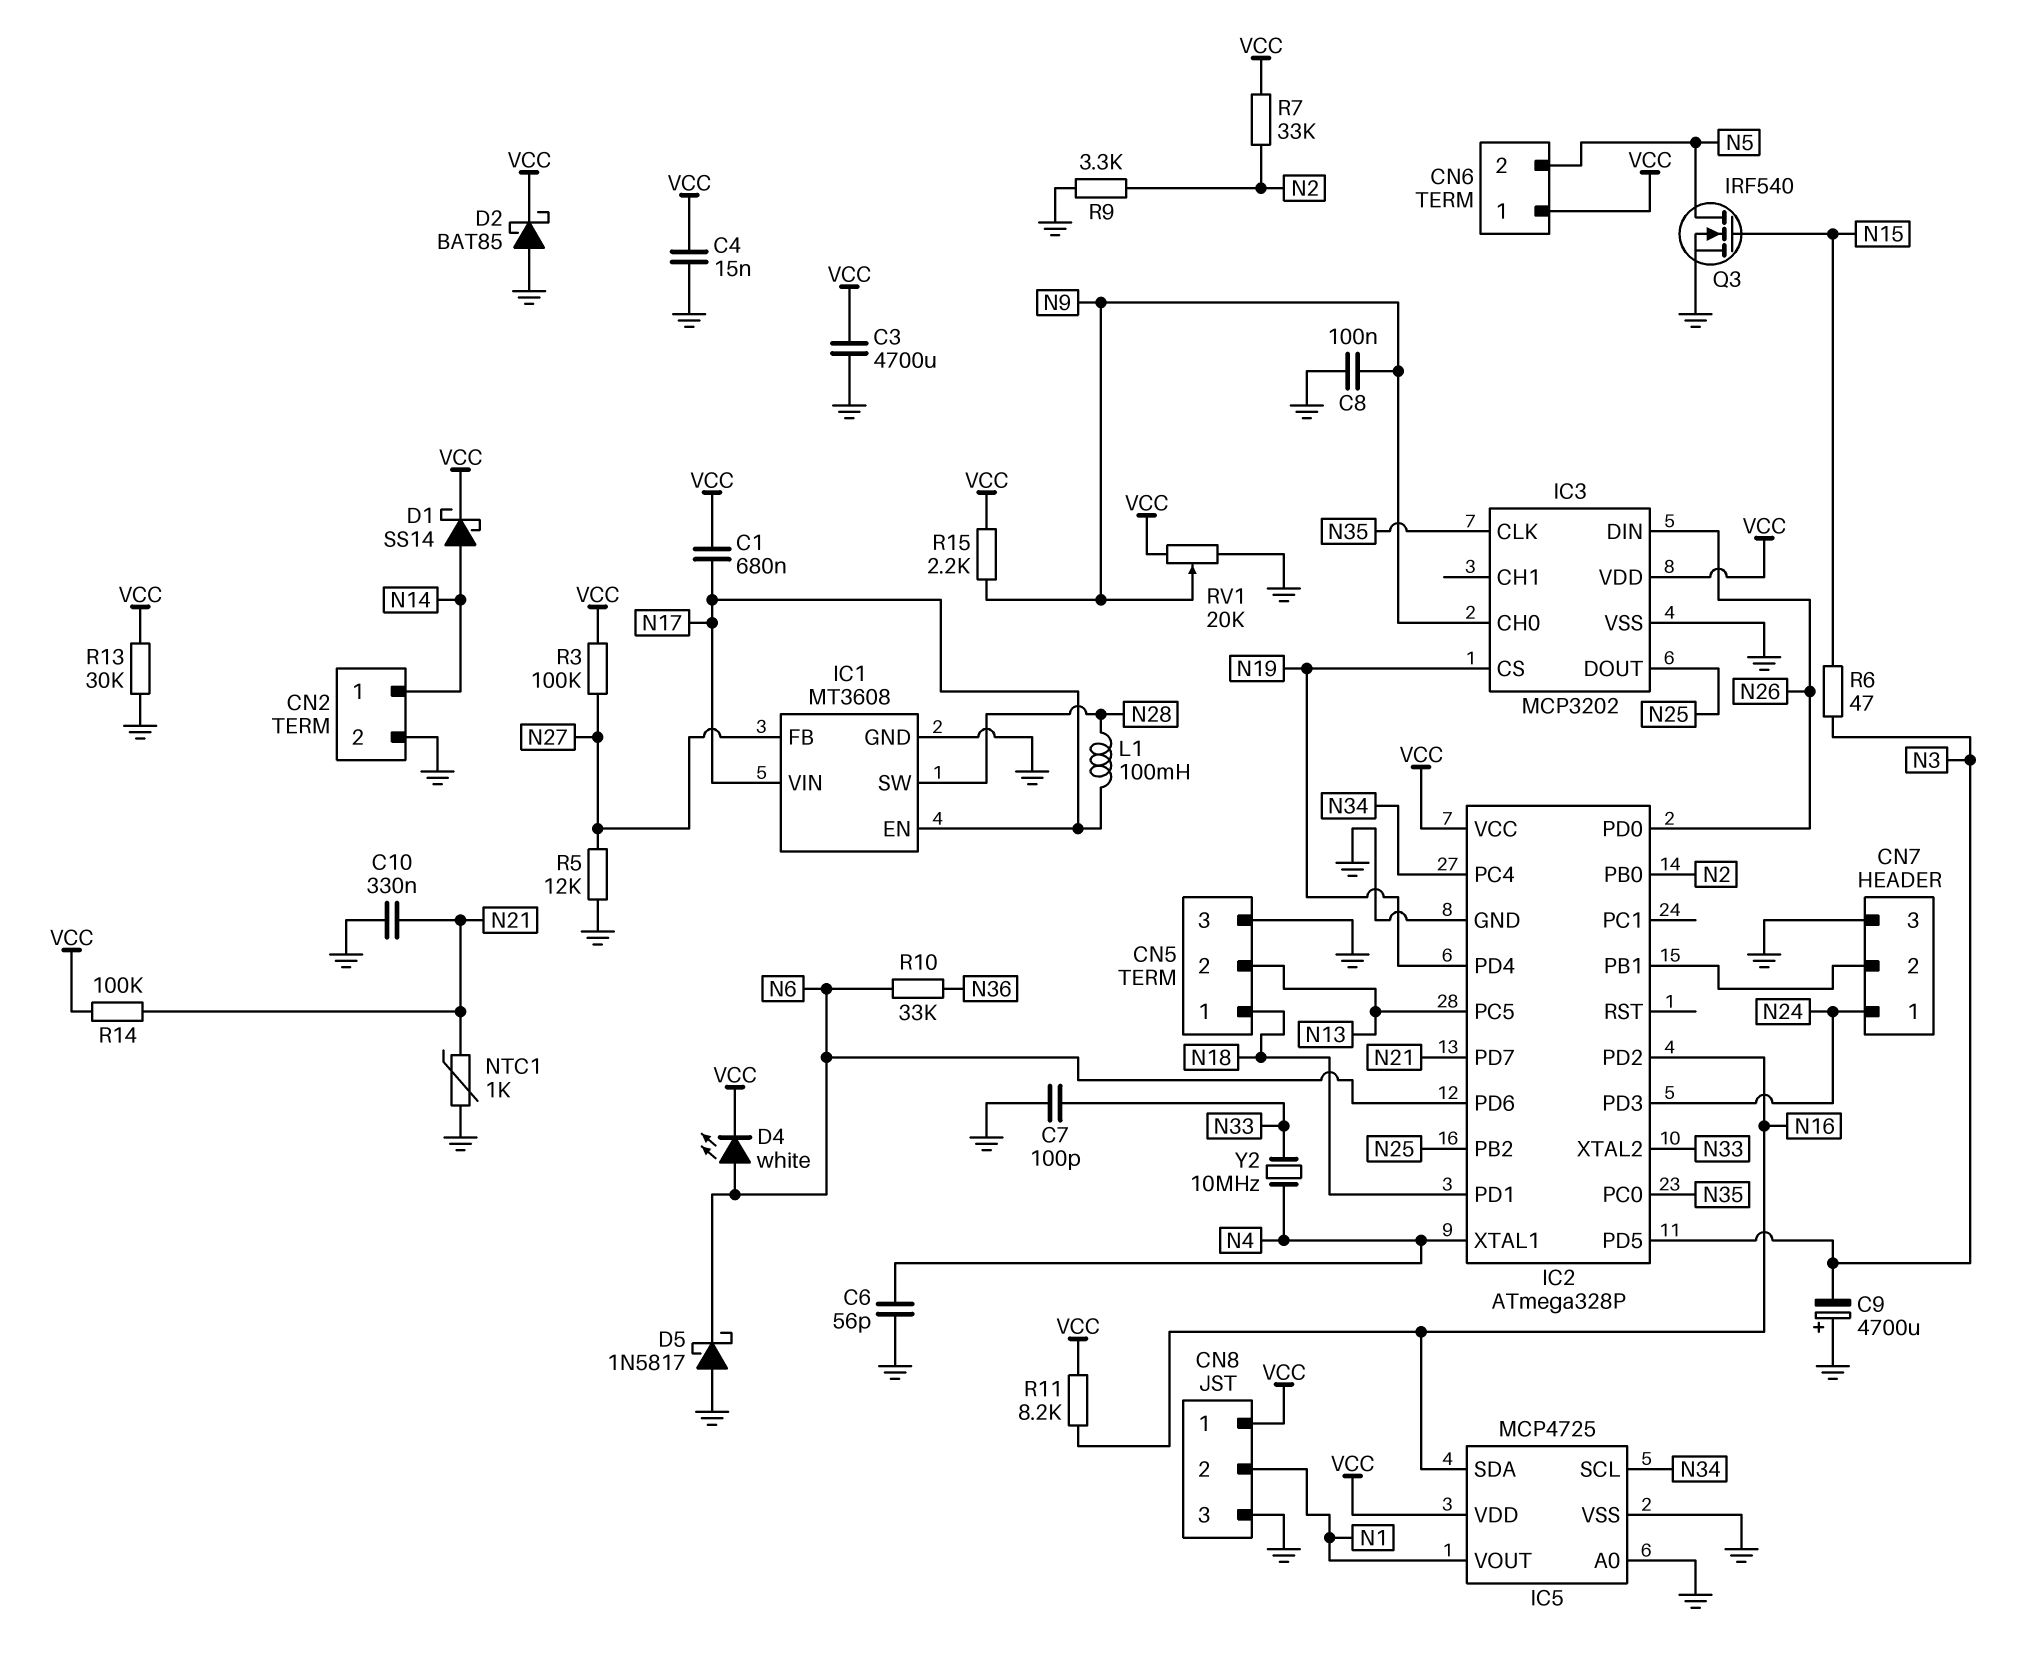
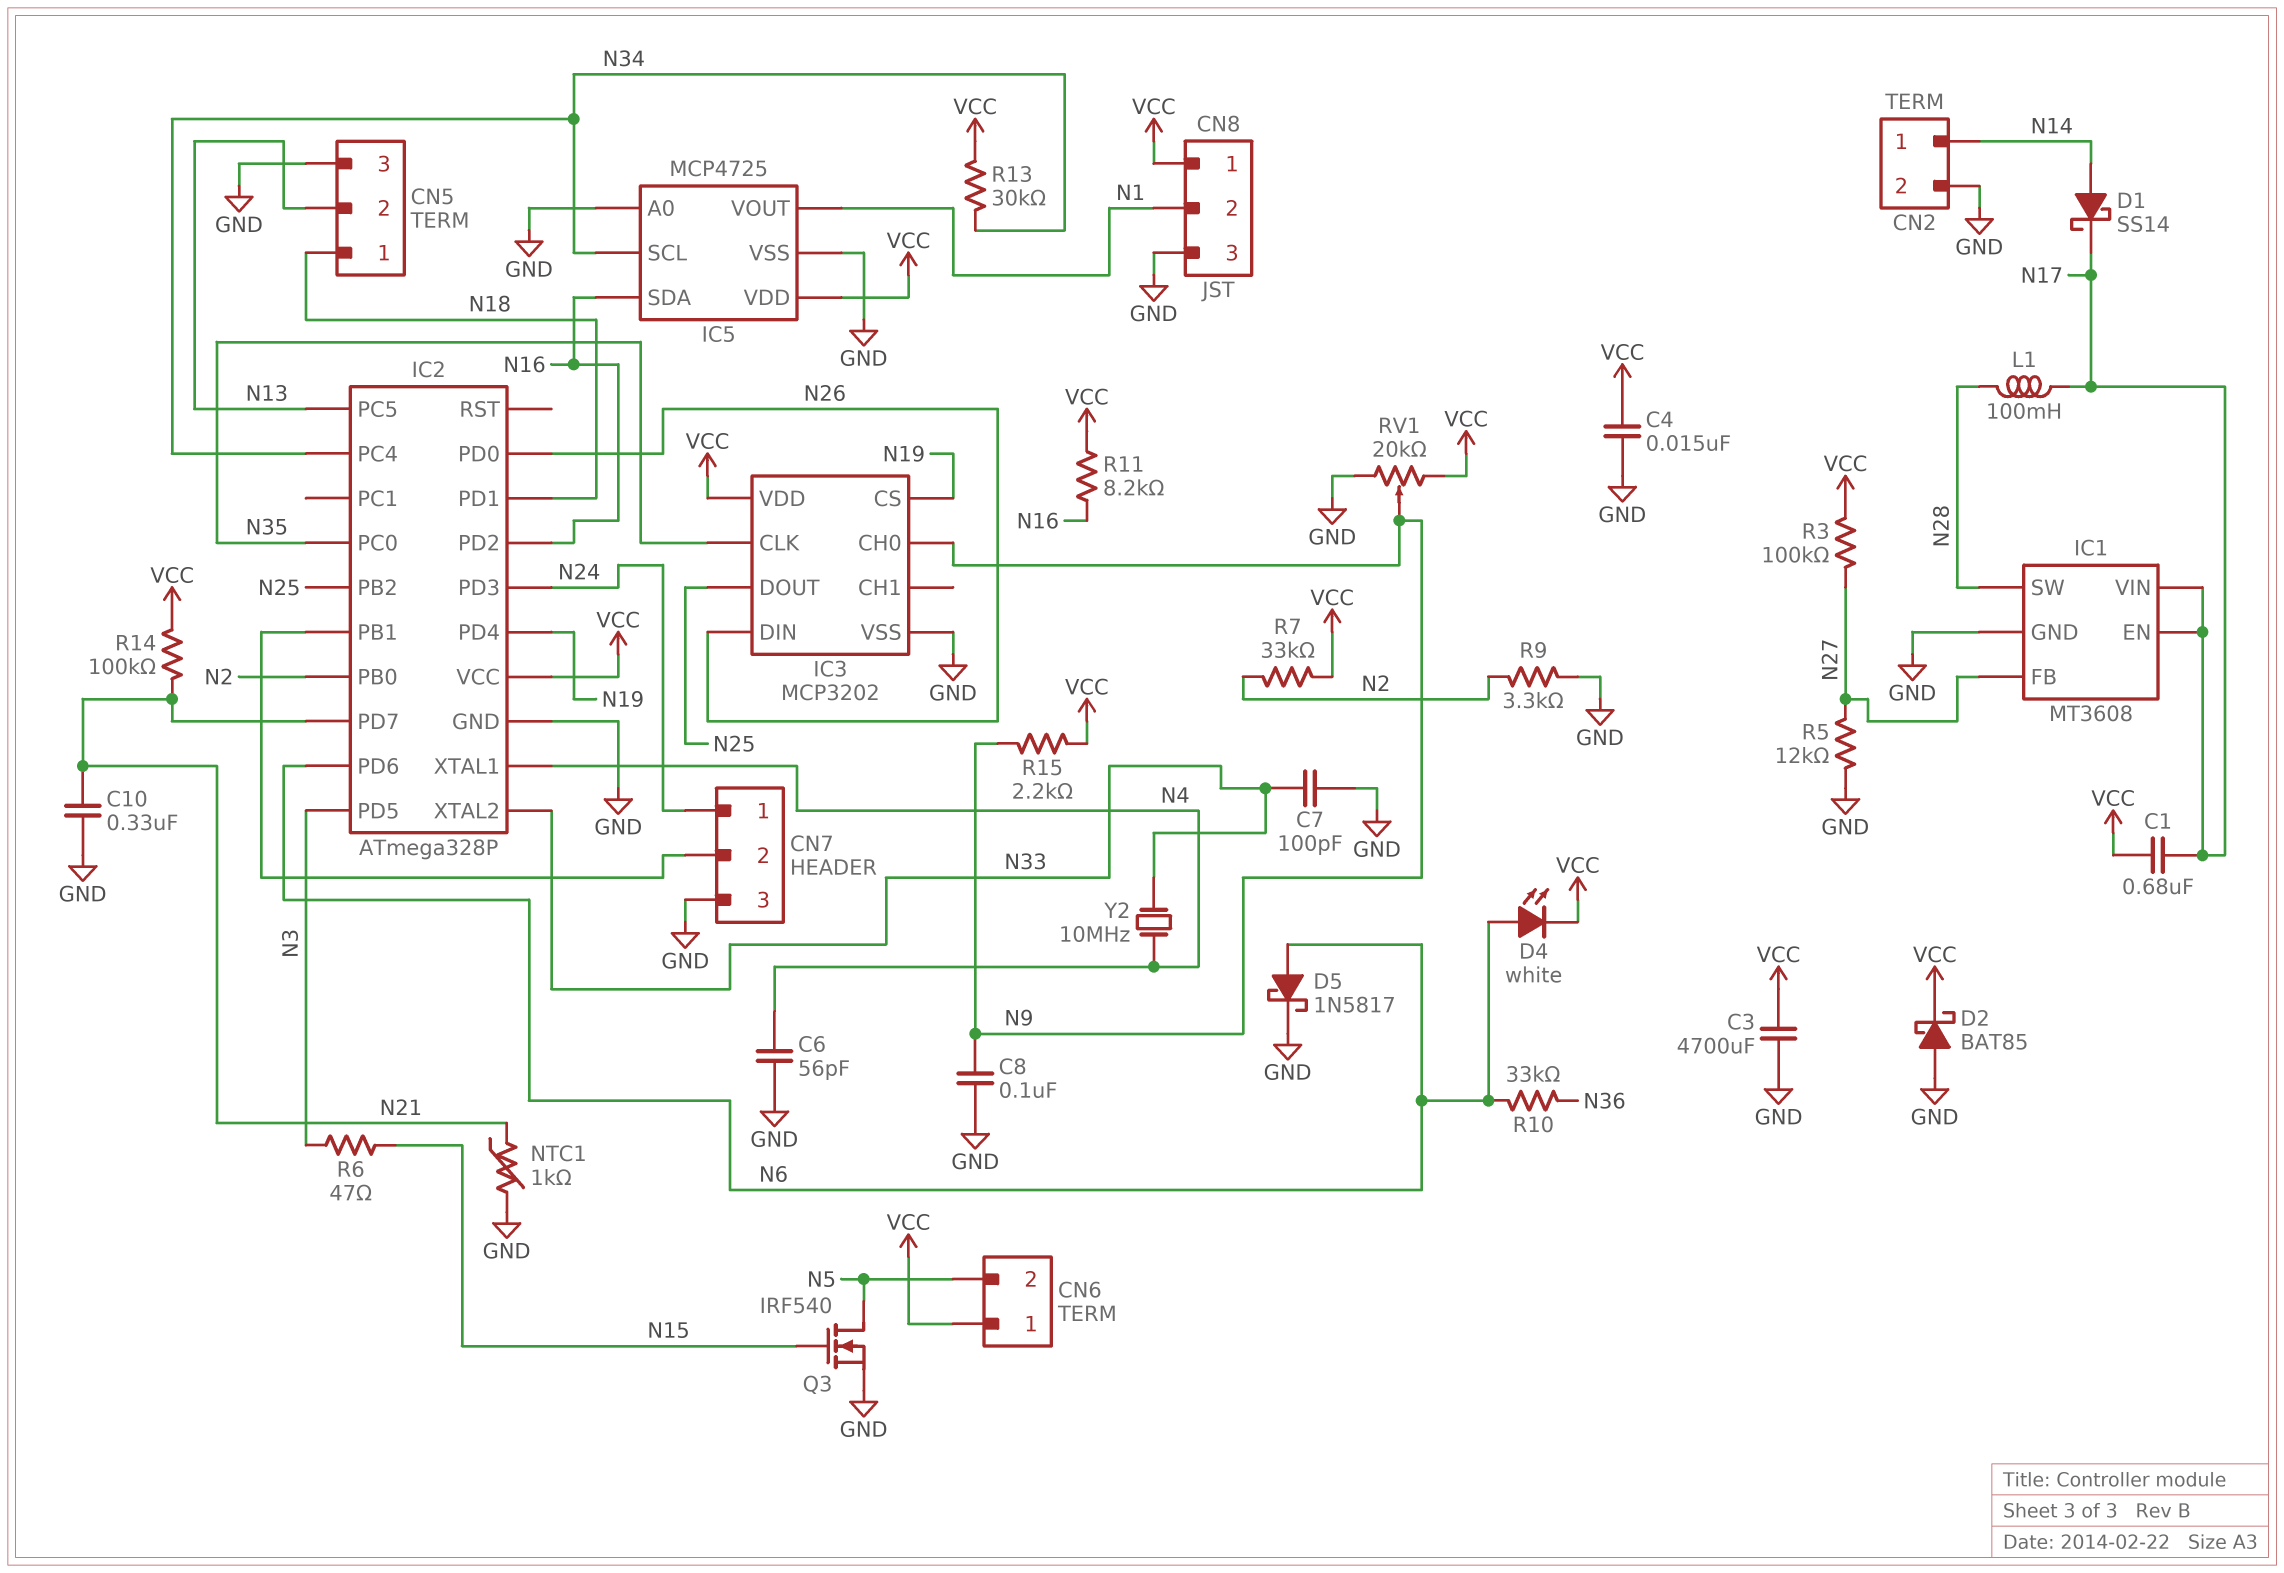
C9: 4700uF (plus GND, minus N3) -> none
D1: schottky SS14 (A N14, K VCC) -> schottky SS14 (A N14, K N17)
D5: schottky 1N5817 (A GND, K N6) -> schottky 1N5817 (A N6, K GND)
R13: 30k (GND, VCC) -> 30k (N34, VCC)

